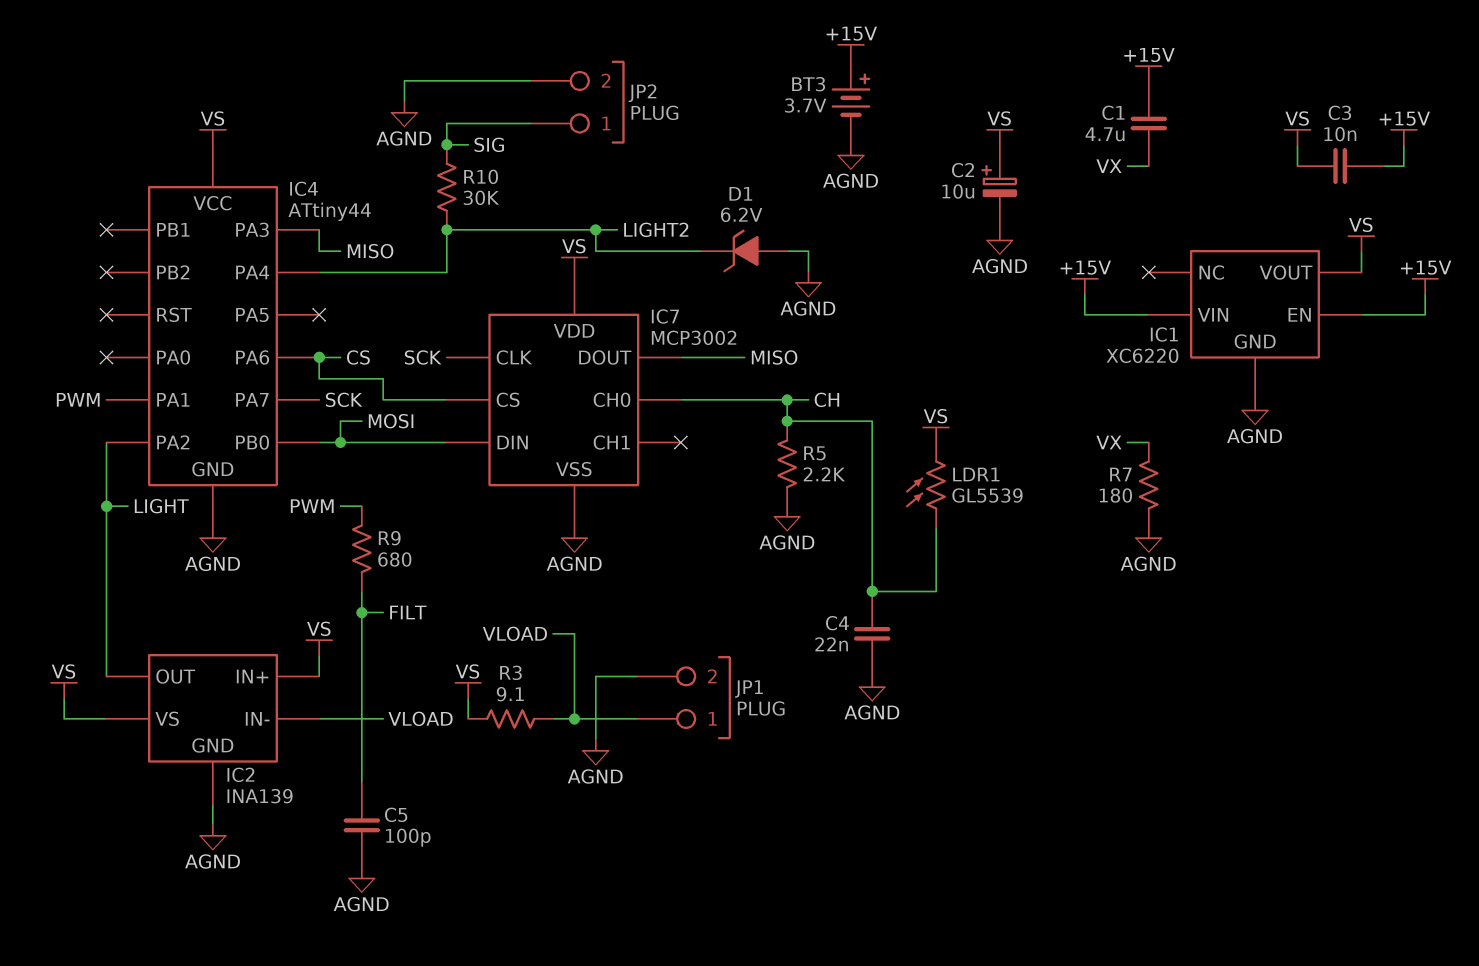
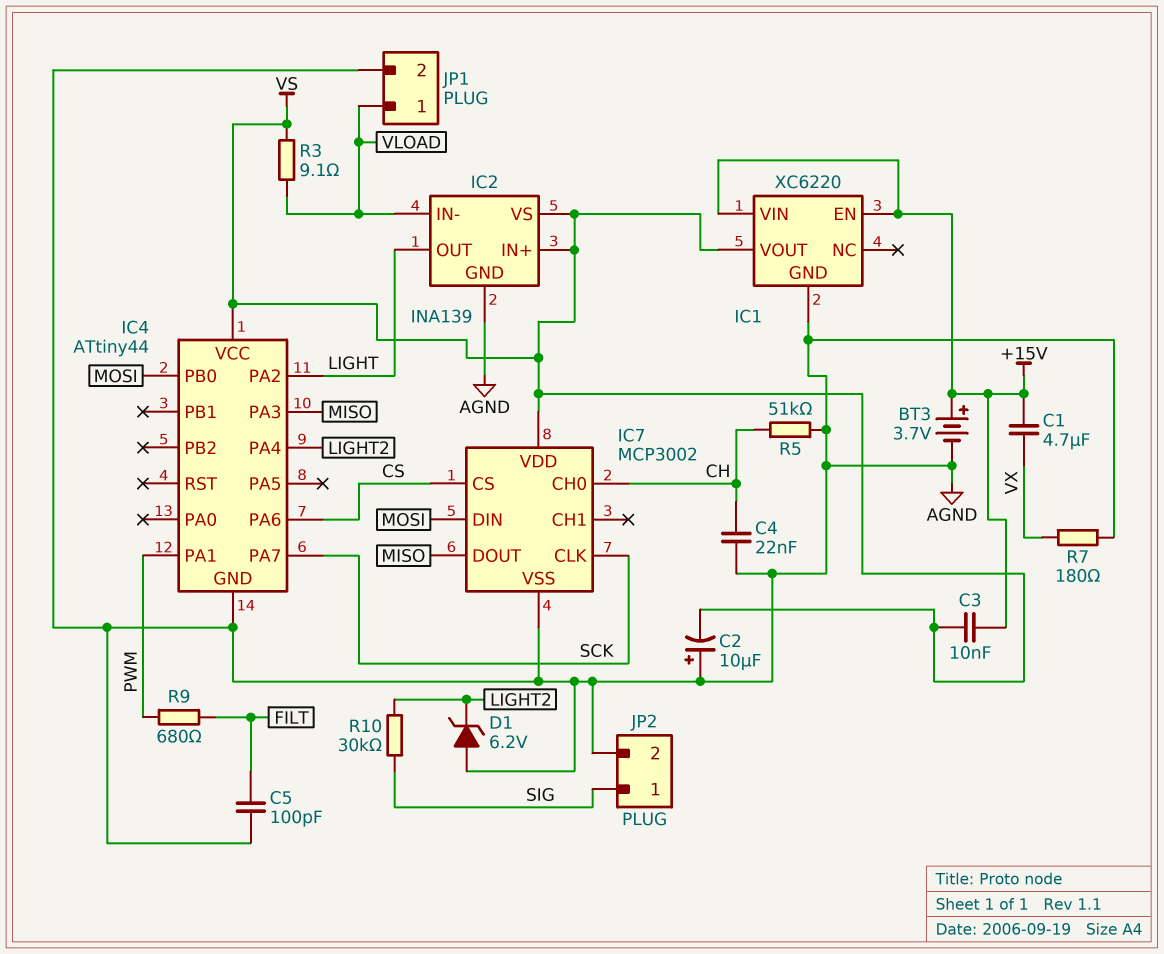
C2: 10uF (plus VS, minus AGND) -> 10uF (plus AGND, minus VS)
LDR1: GL5539 (CH, VS) -> none
R5: 2.2k (AGND, CH) -> 51k (AGND, CH)

